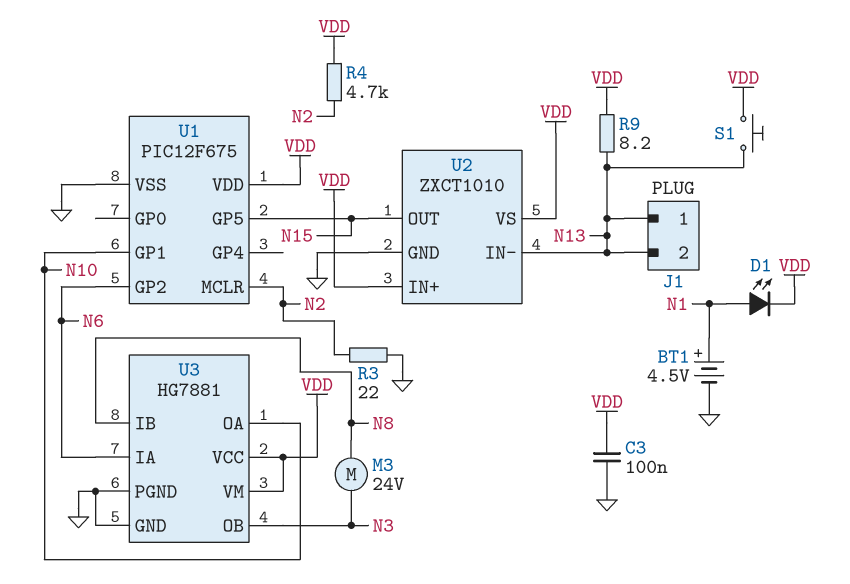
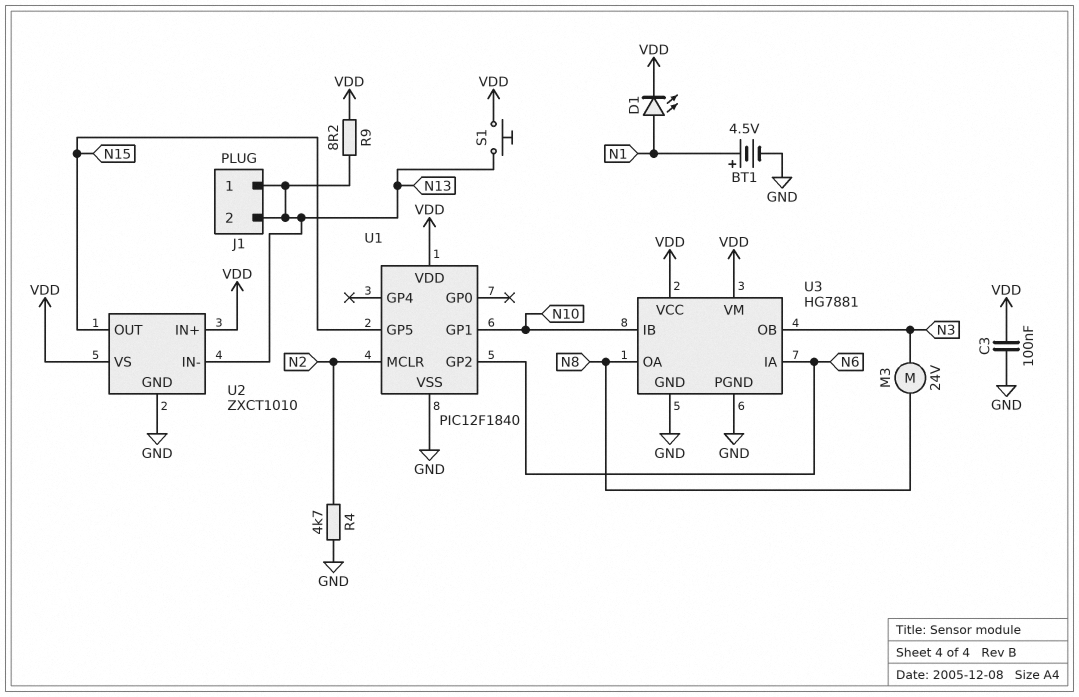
R3: 22 (GND, N2) -> none
R4: 4.7k (N2, VDD) -> 4.7k (GND, N2)
U1: PIC12F675 -> PIC12F1840
U3 pin IB: N8 -> N10
U3 pin OA: N10 -> N8

